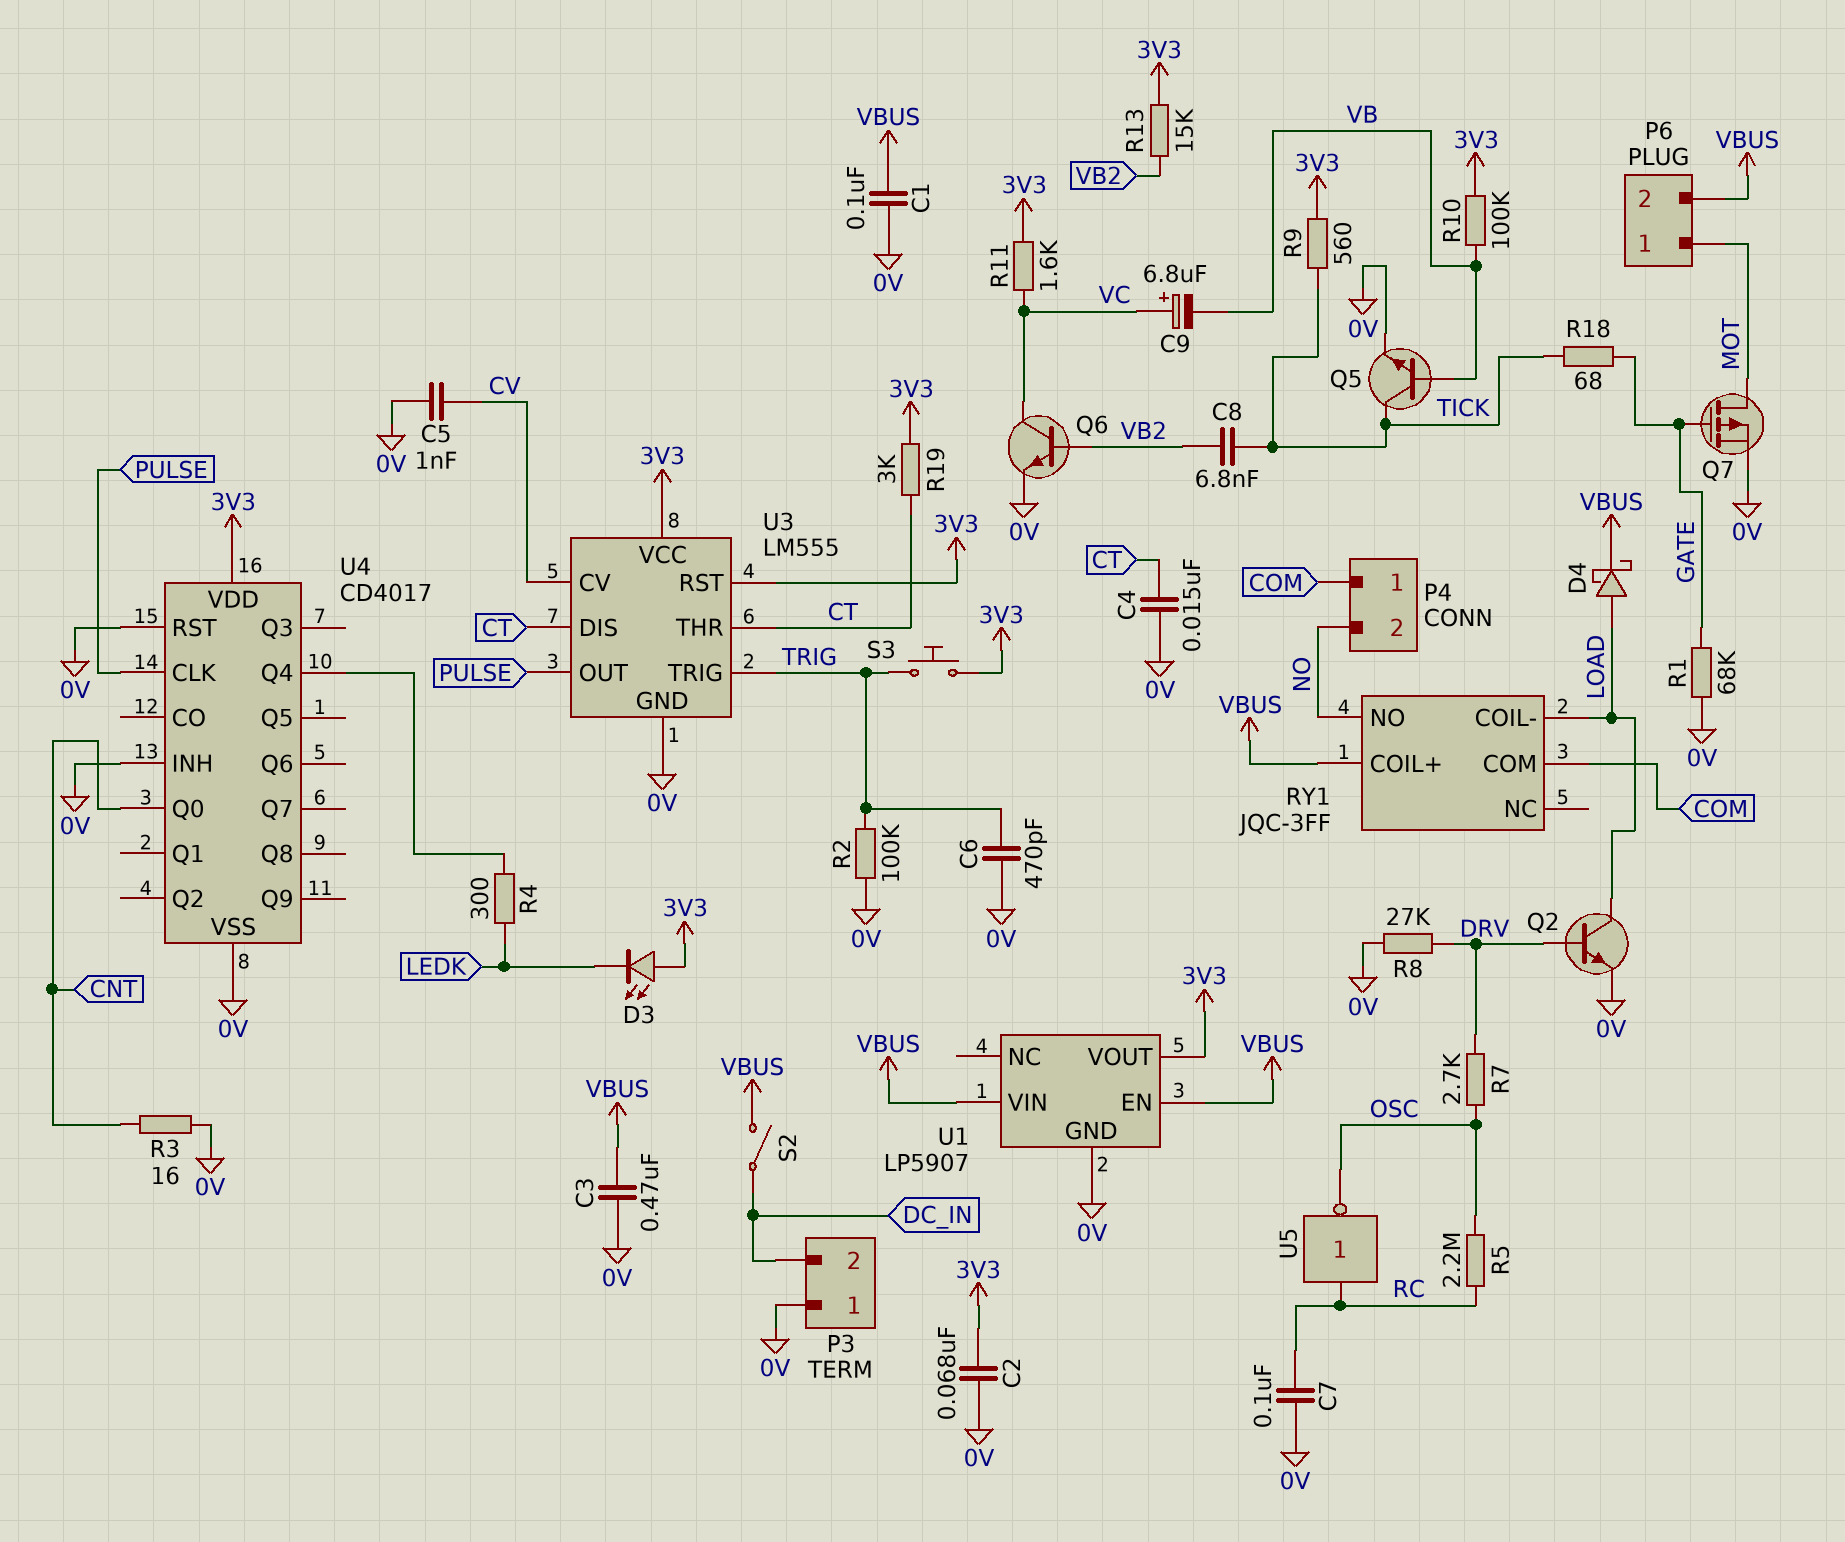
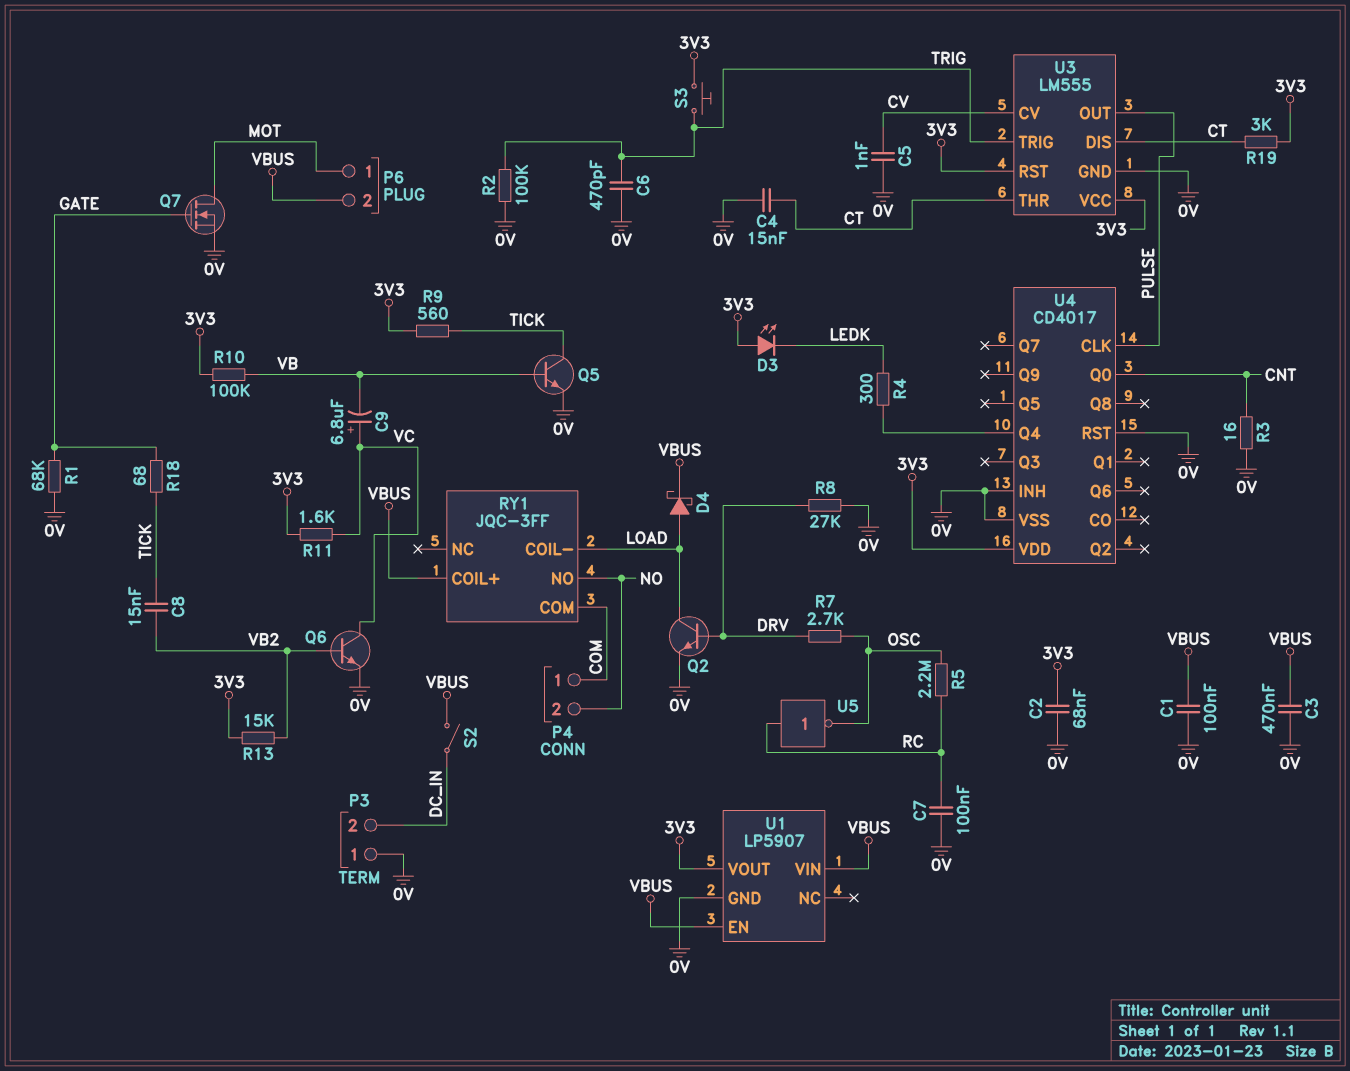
C8: 6.8nF (TICK, VB2) -> 15nF (TICK, VB2)
Q7: PMOS (G GATE, D MOT, S 0V) -> NMOS (G GATE, D MOT, S 0V)

